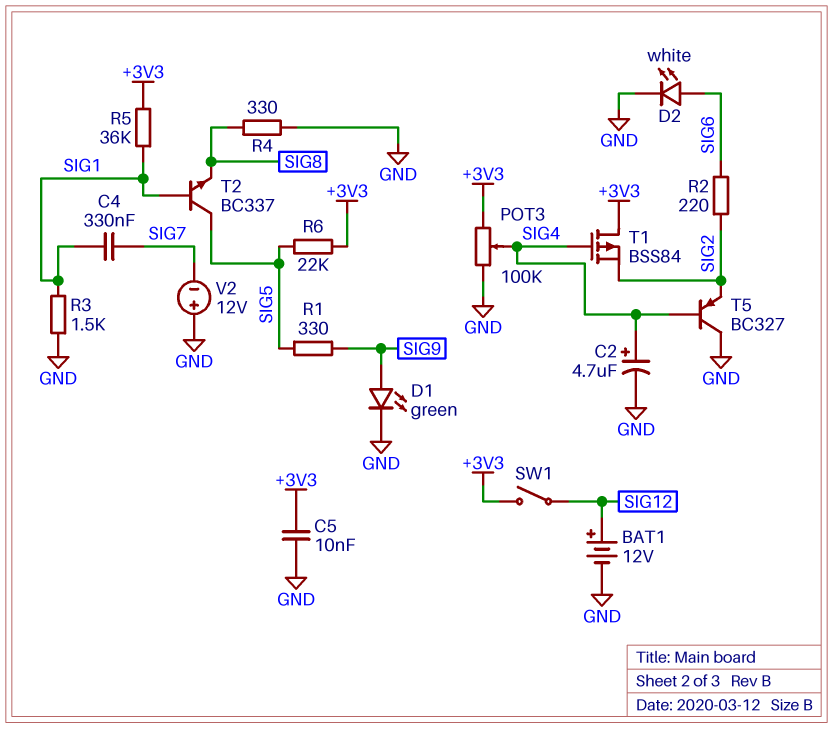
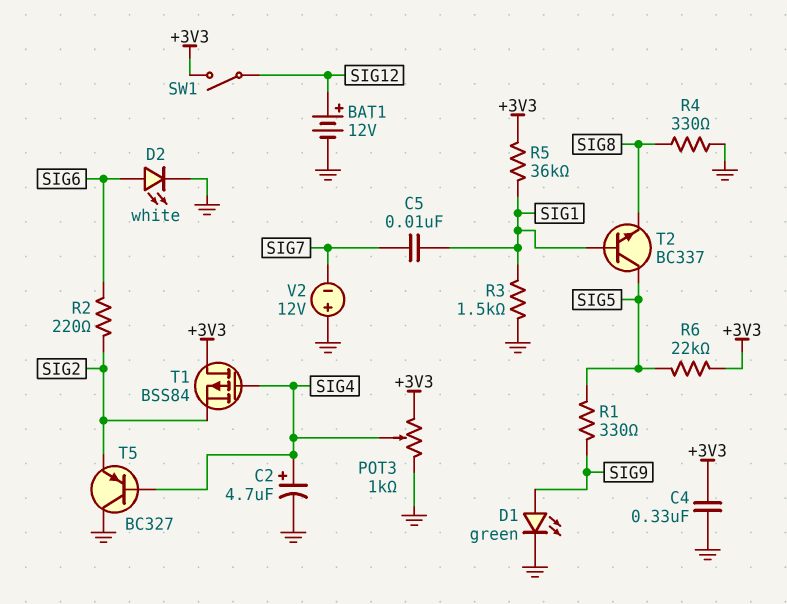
C4: 330nF (SIG1, SIG7) -> 330nF (+3V3, GND)
C5: 10nF (+3V3, GND) -> 10nF (SIG1, SIG7)
POT3: 100k (+3V3, GND, wiper SIG4) -> 1k (+3V3, GND, wiper SIG4)

